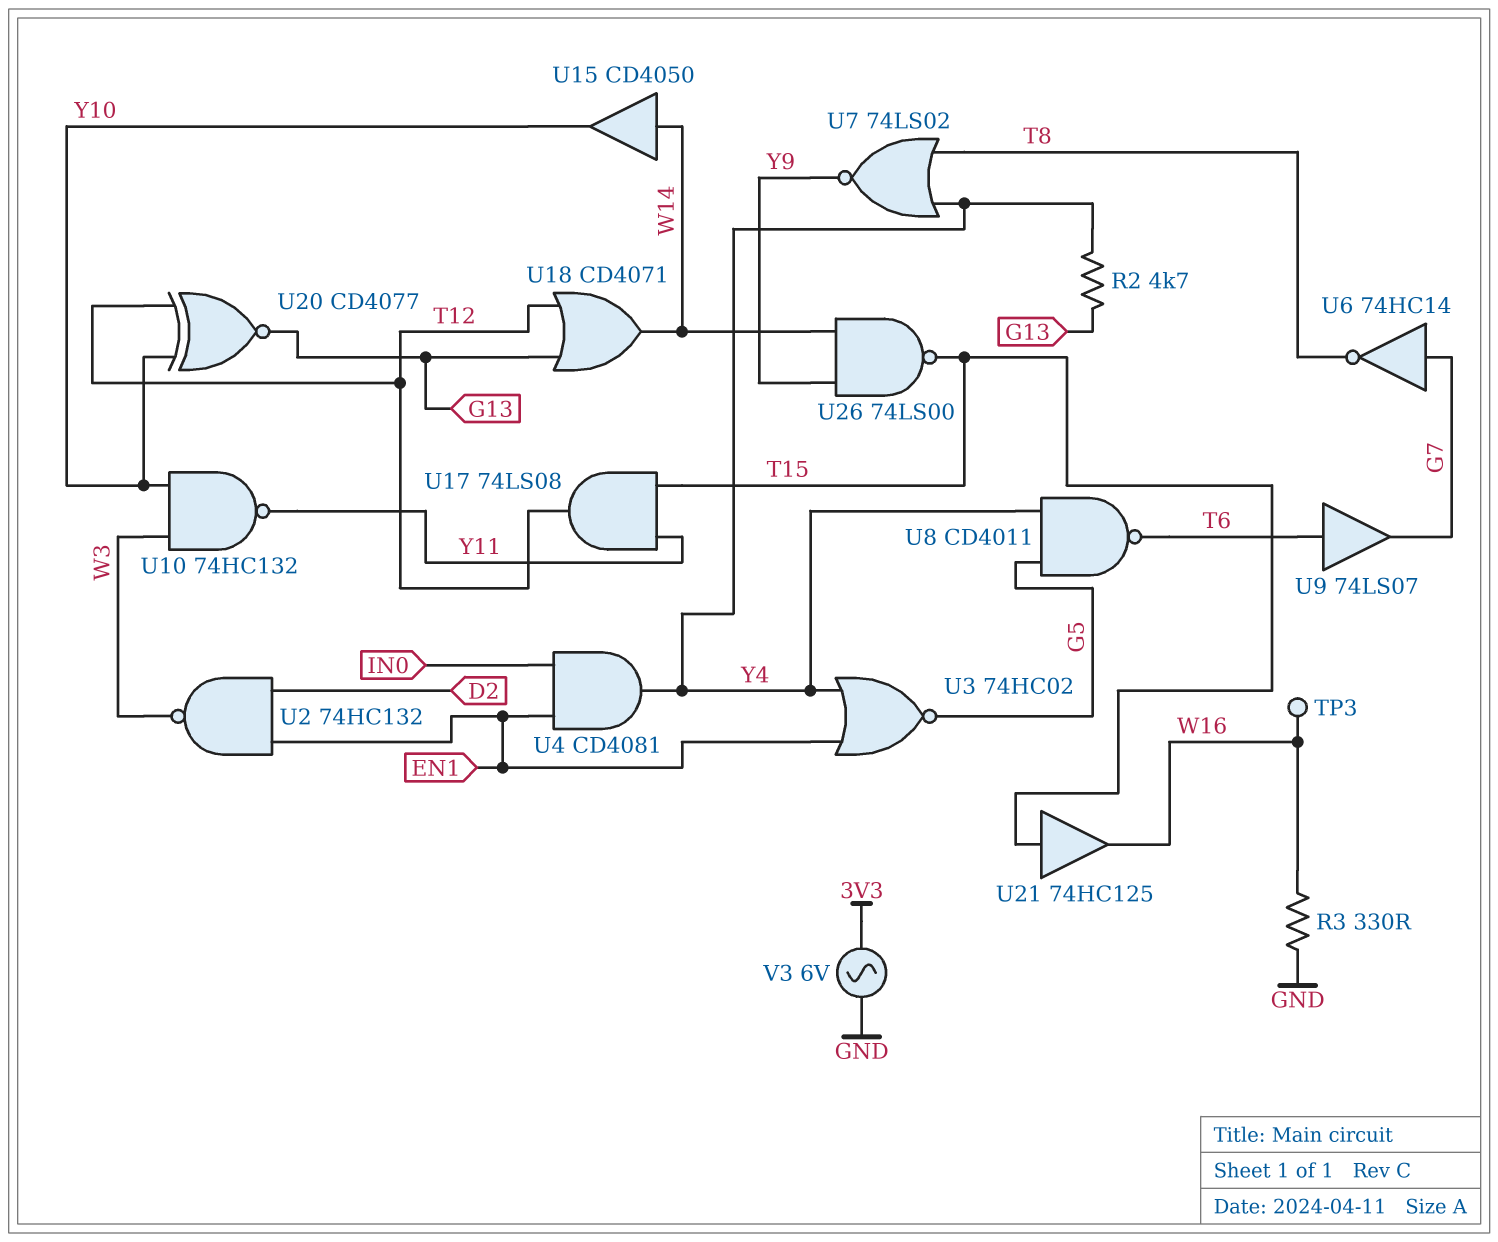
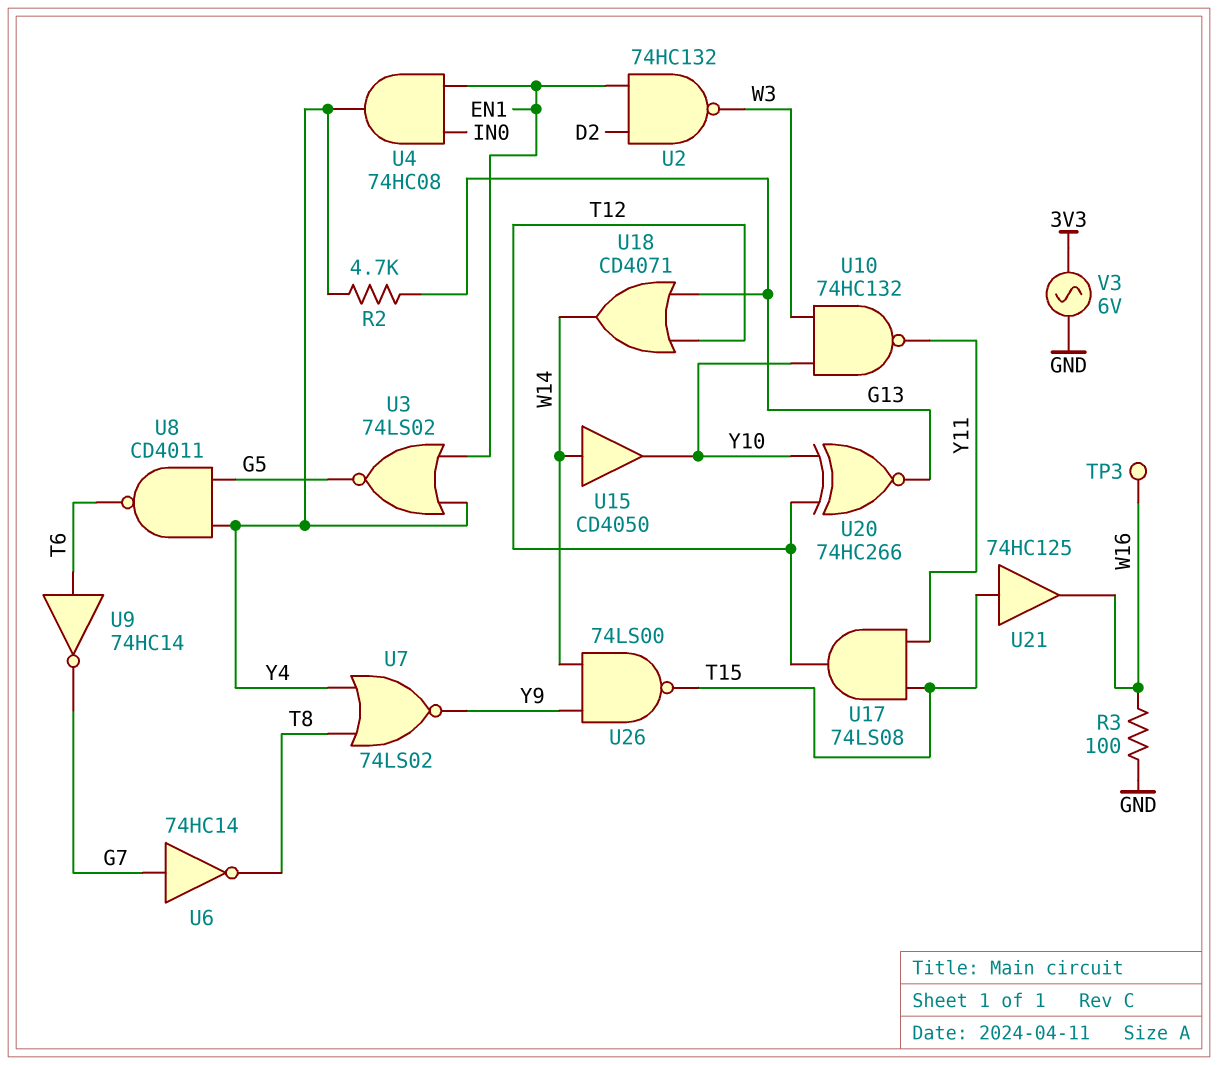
R3: 330 (GND, W16) -> 100 (GND, W16)
U3: NOR 74HC02 (in EN1, in Y4, out G5) -> NOR 74LS02 (in EN1, in Y4, out G5)
U4: AND CD4081 (in EN1, in IN0, out Y4) -> AND 74HC08 (in EN1, in IN0, out Y4)
U9: buffer 74LS07 (in T6, out G7) -> NOT 74HC14 (in T6, out G7)
U20: XNOR CD4077 (in T12, in Y10, out G13) -> XNOR 74HC266 (in T12, in Y10, out G13)

